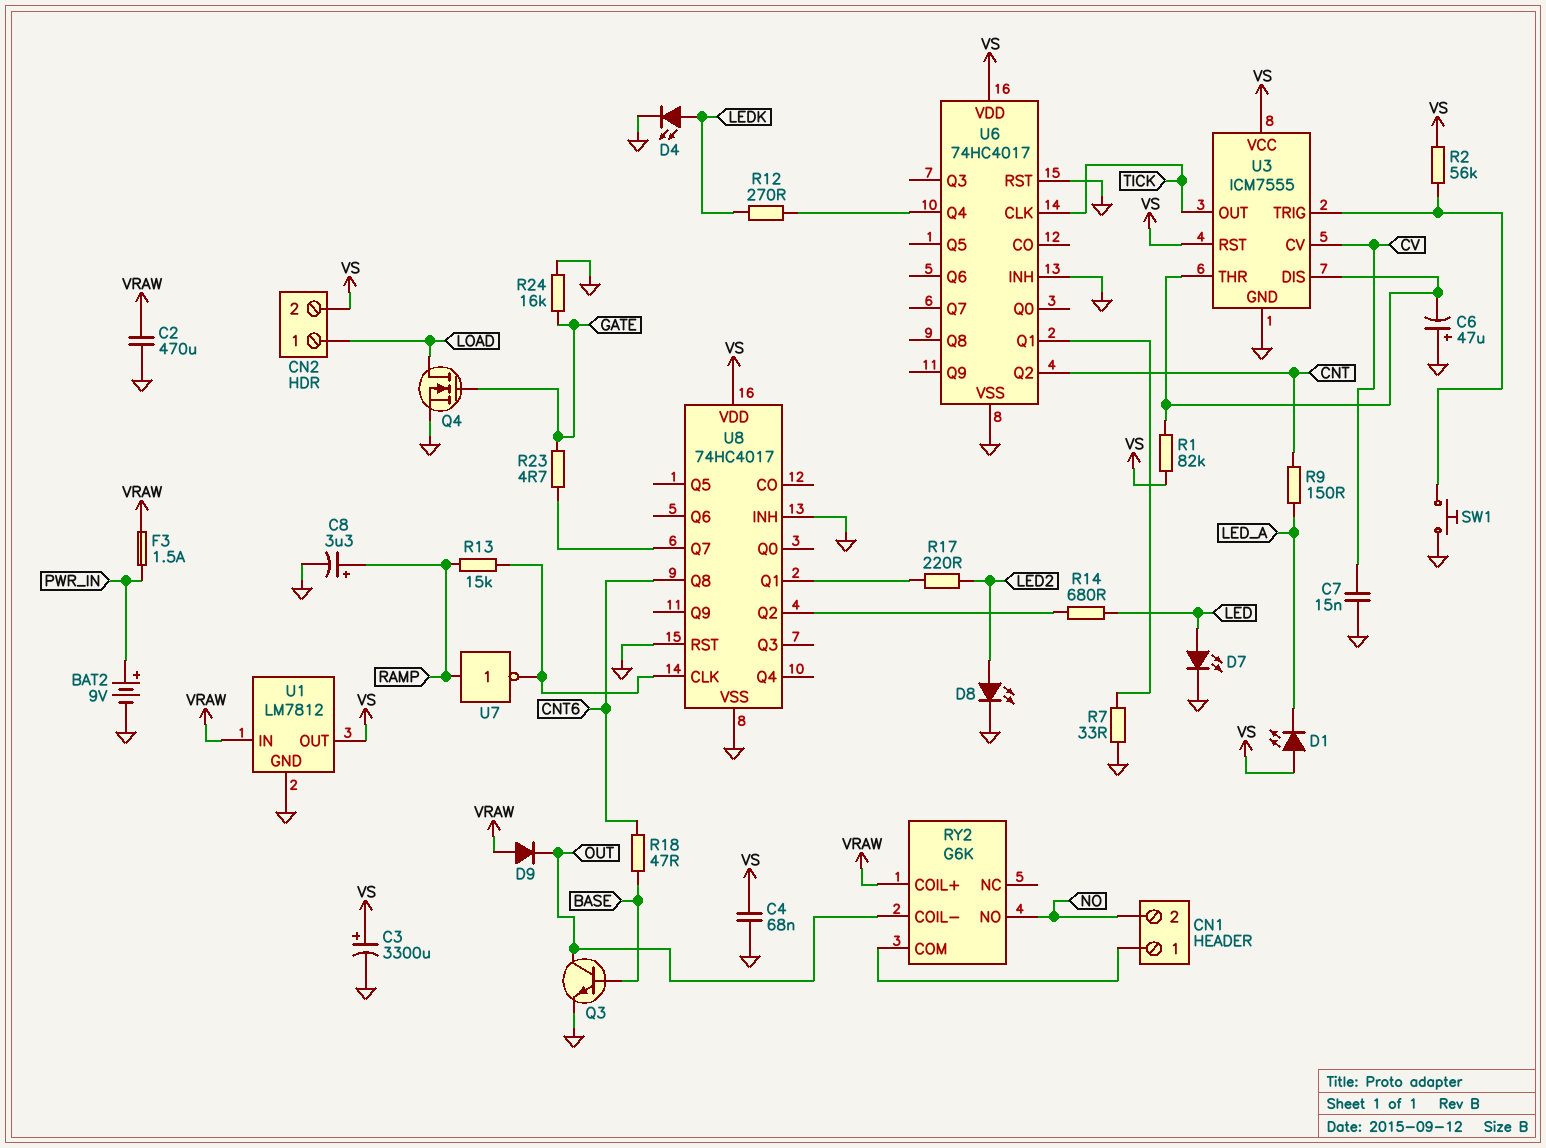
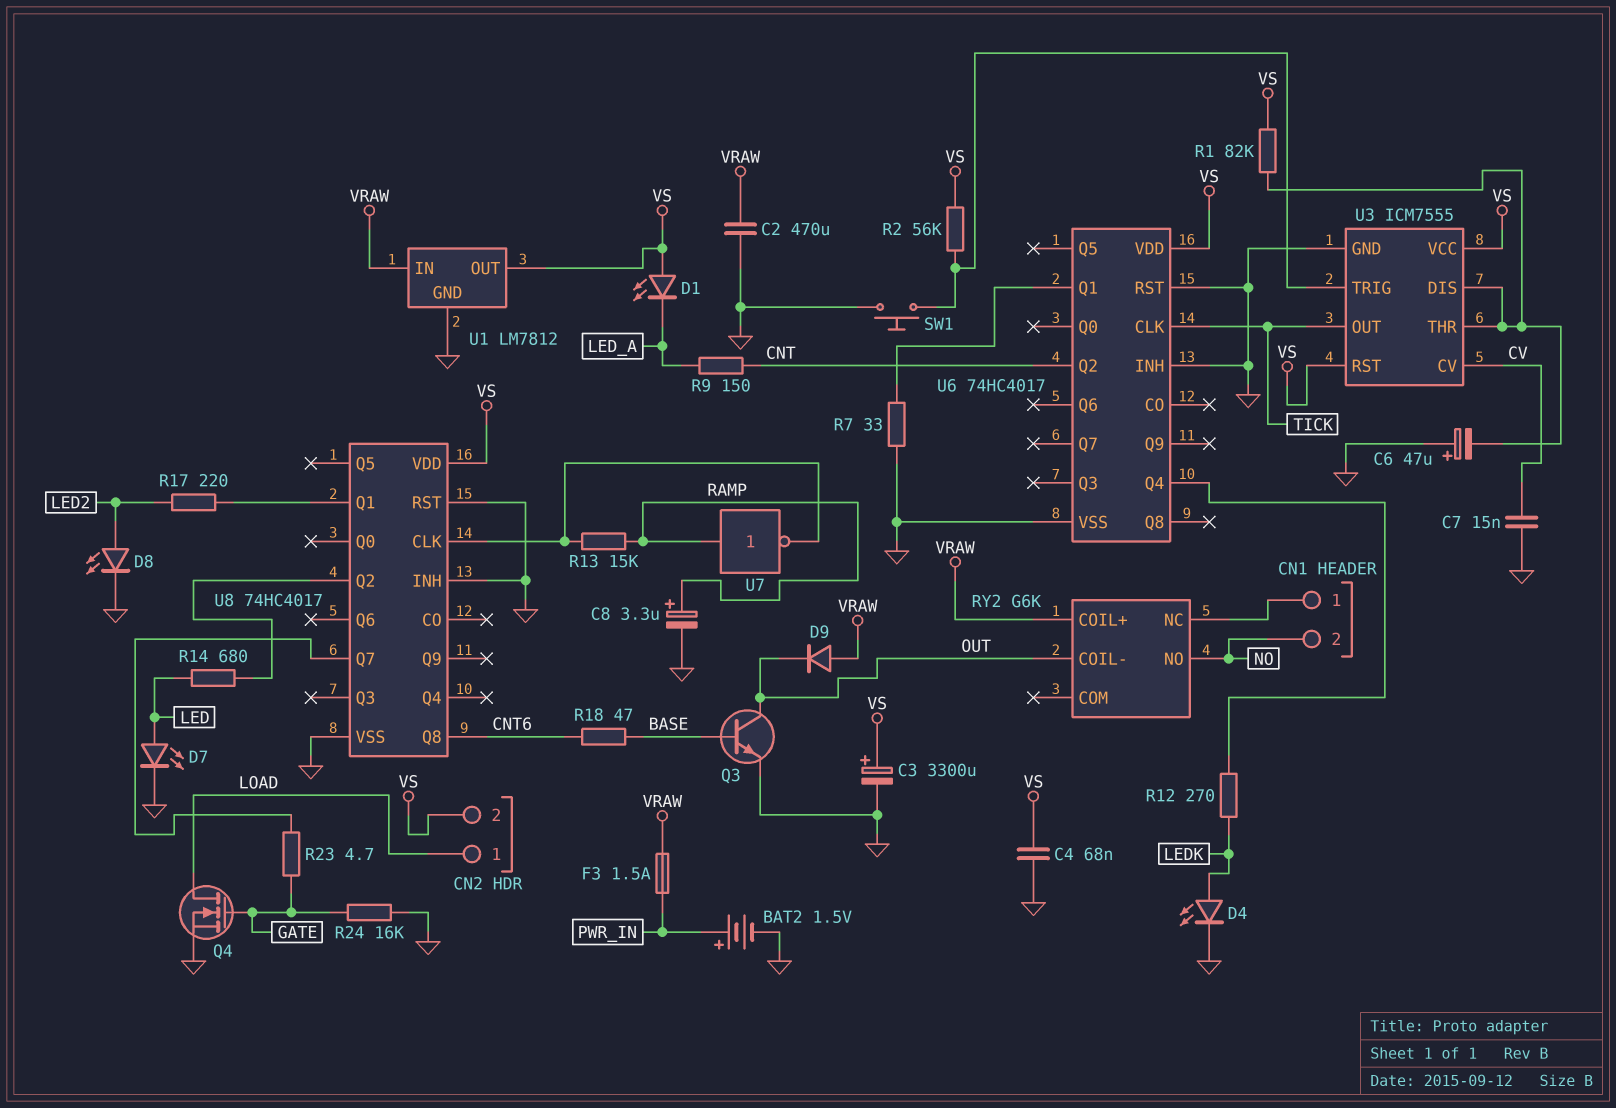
BAT2: 9V (plus PWR_IN, minus GND) -> 1.5V (plus PWR_IN, minus GND)
RY2 pin COM: CN1/1 -> none
RY2 pin NC: none -> CN1/1

